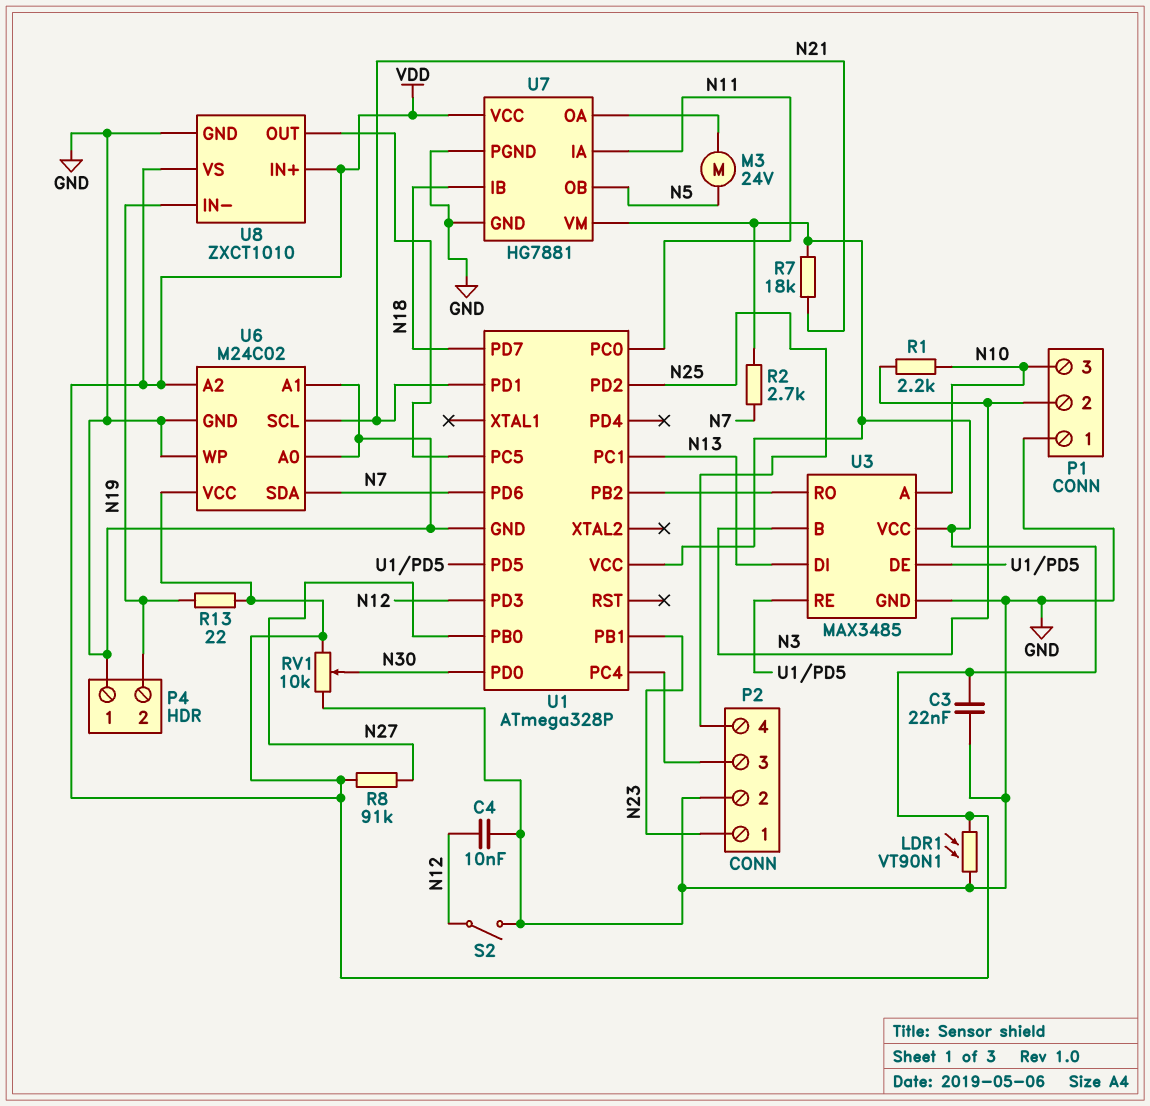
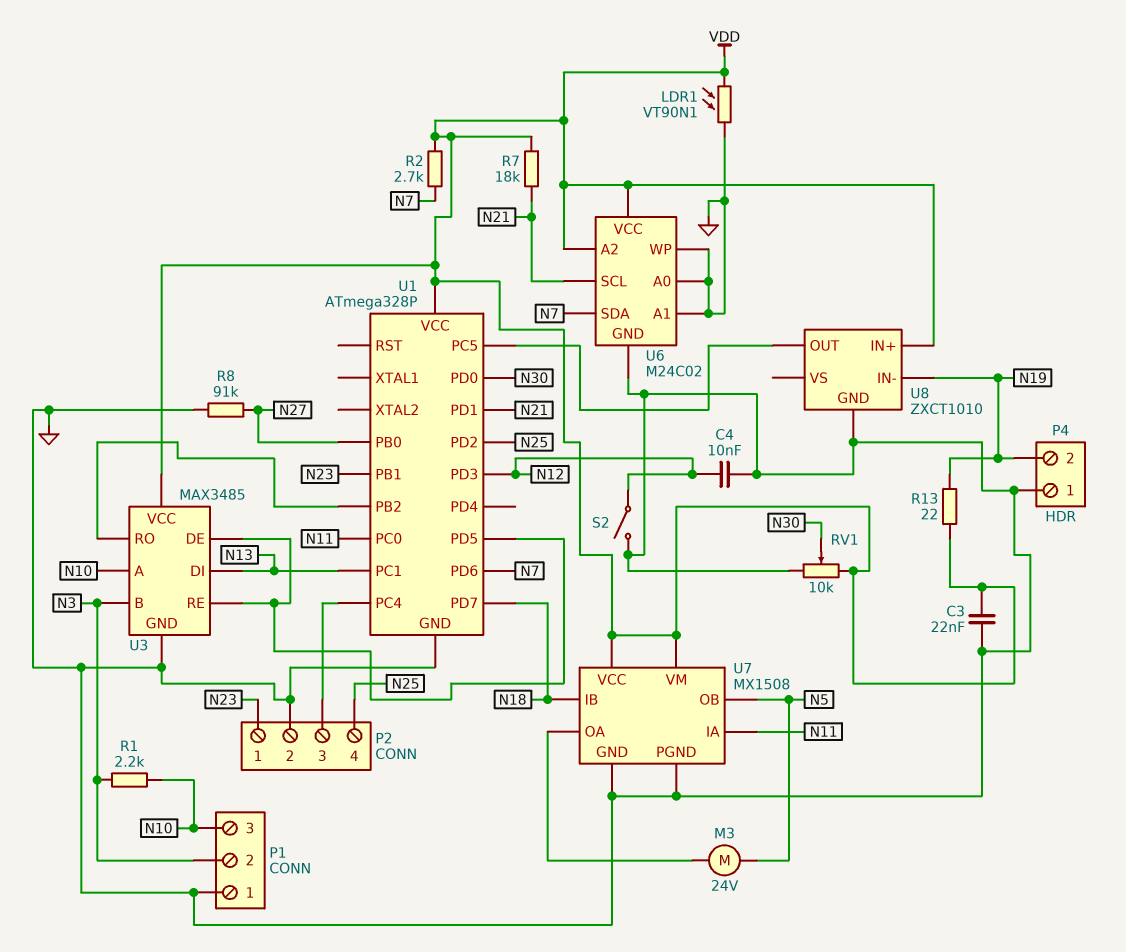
R8: 91k (N27, VDD) -> 91k (GND, N27)
U7: HG7881 -> MX1508
U8 pin VS: VDD -> none

